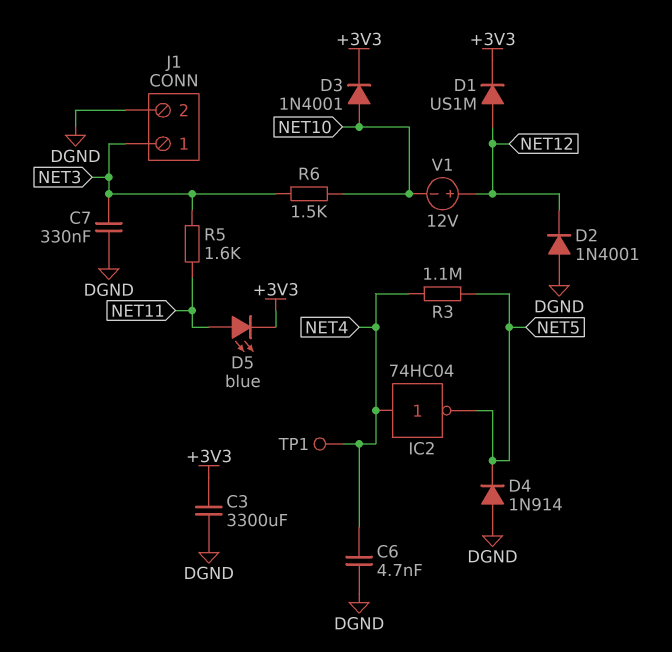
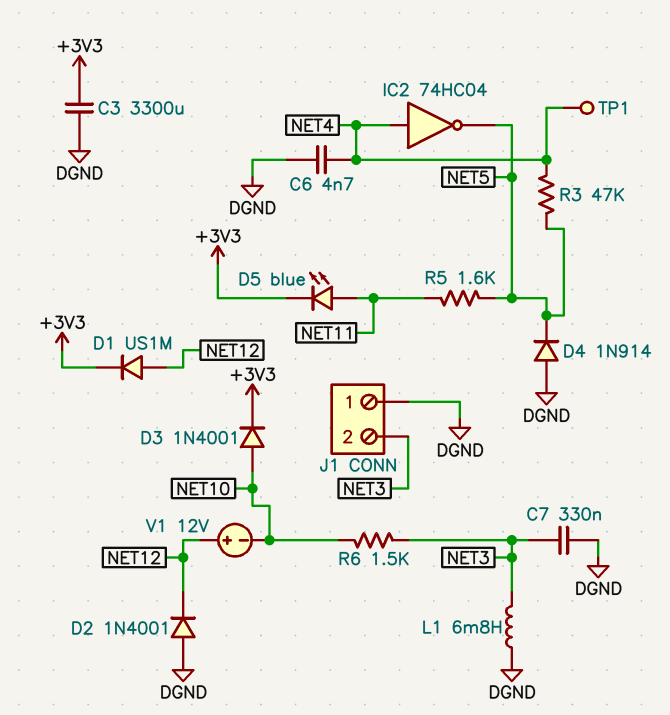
J1 pin 1: NET3 -> DGND
J1 pin 2: DGND -> NET3
L1: none -> 6.8mH (DGND, NET3)
R3: 1.1M (NET4, NET5) -> 47k (NET4, NET5)
R5: 1.6k (NET3, NET11) -> 1.6k (NET5, NET11)

